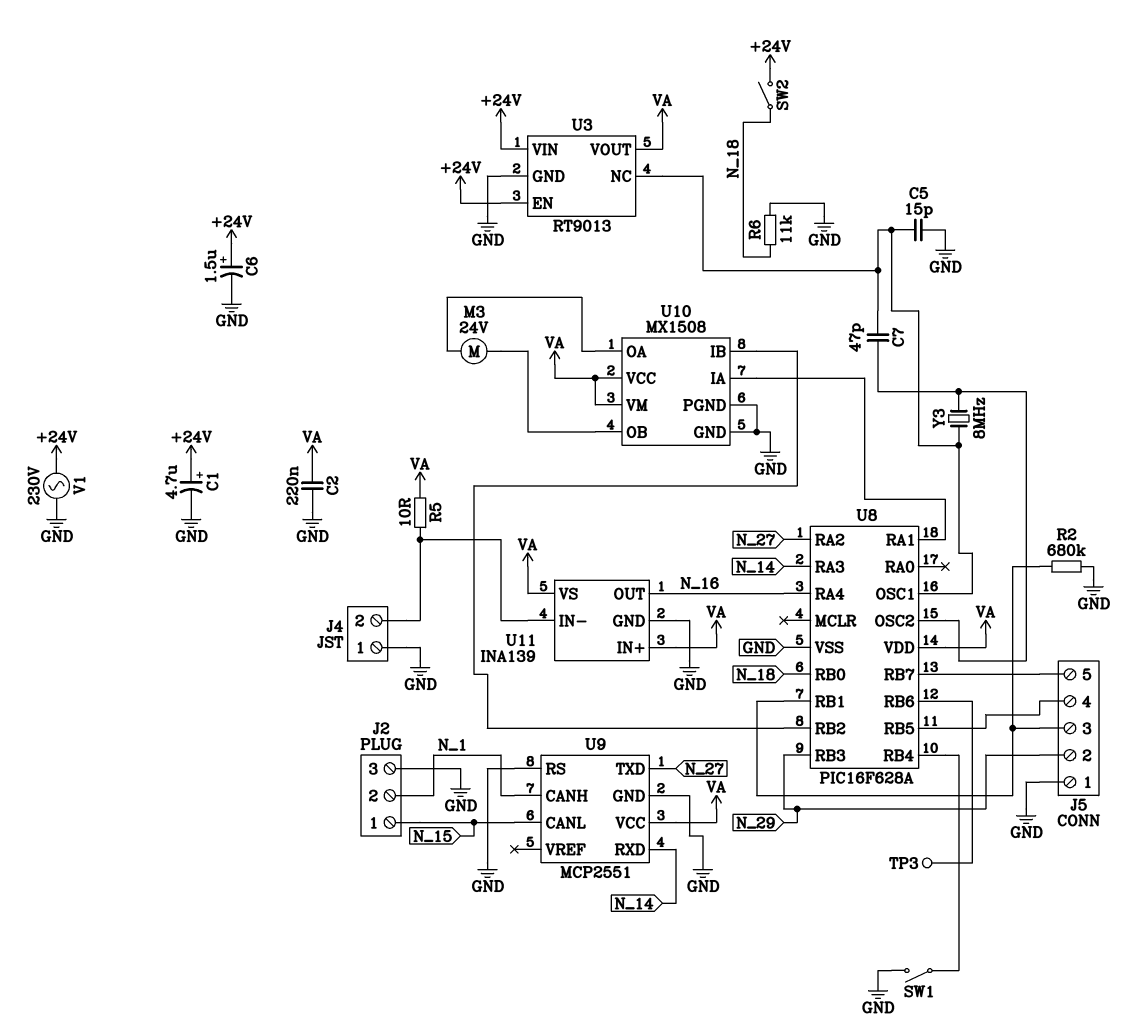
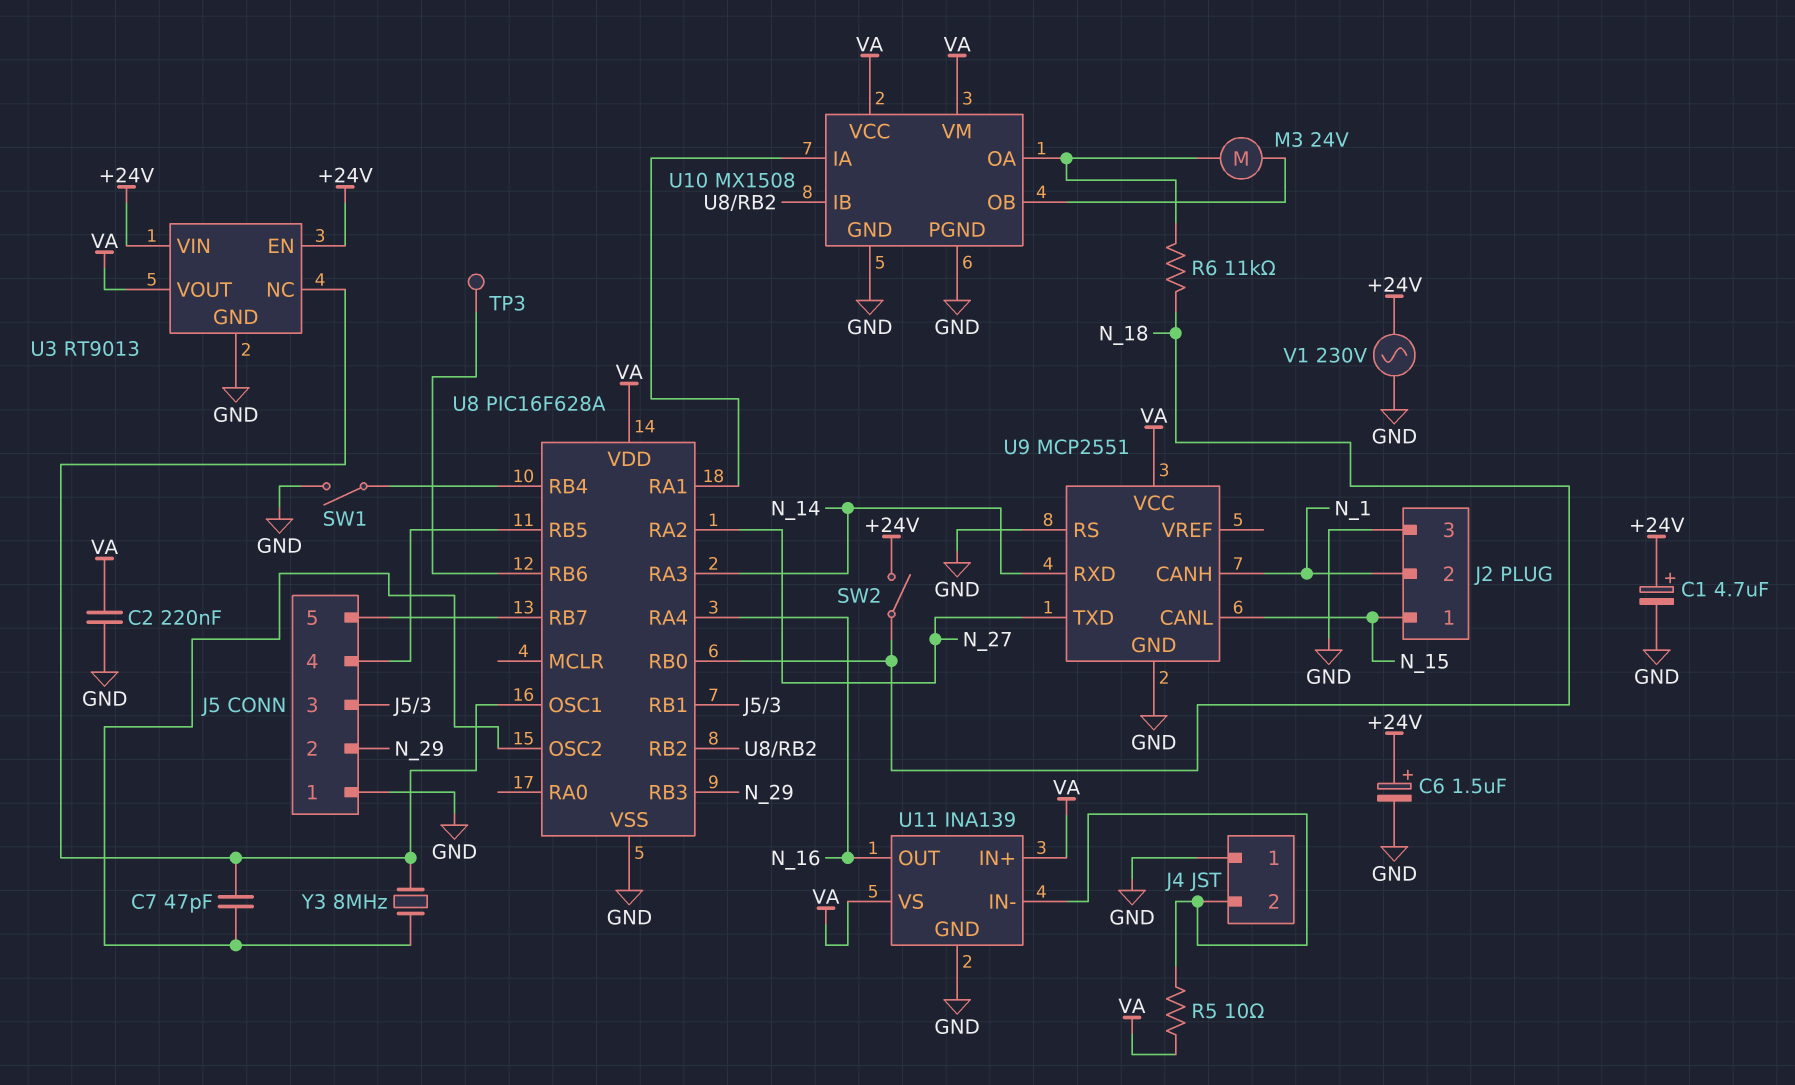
C5: 15pF (GND, U3/NC) -> none
R2: 680k (GND, J5/3) -> none
R6: 11k (GND, N_18) -> 11k (N_18, U10/OA)

